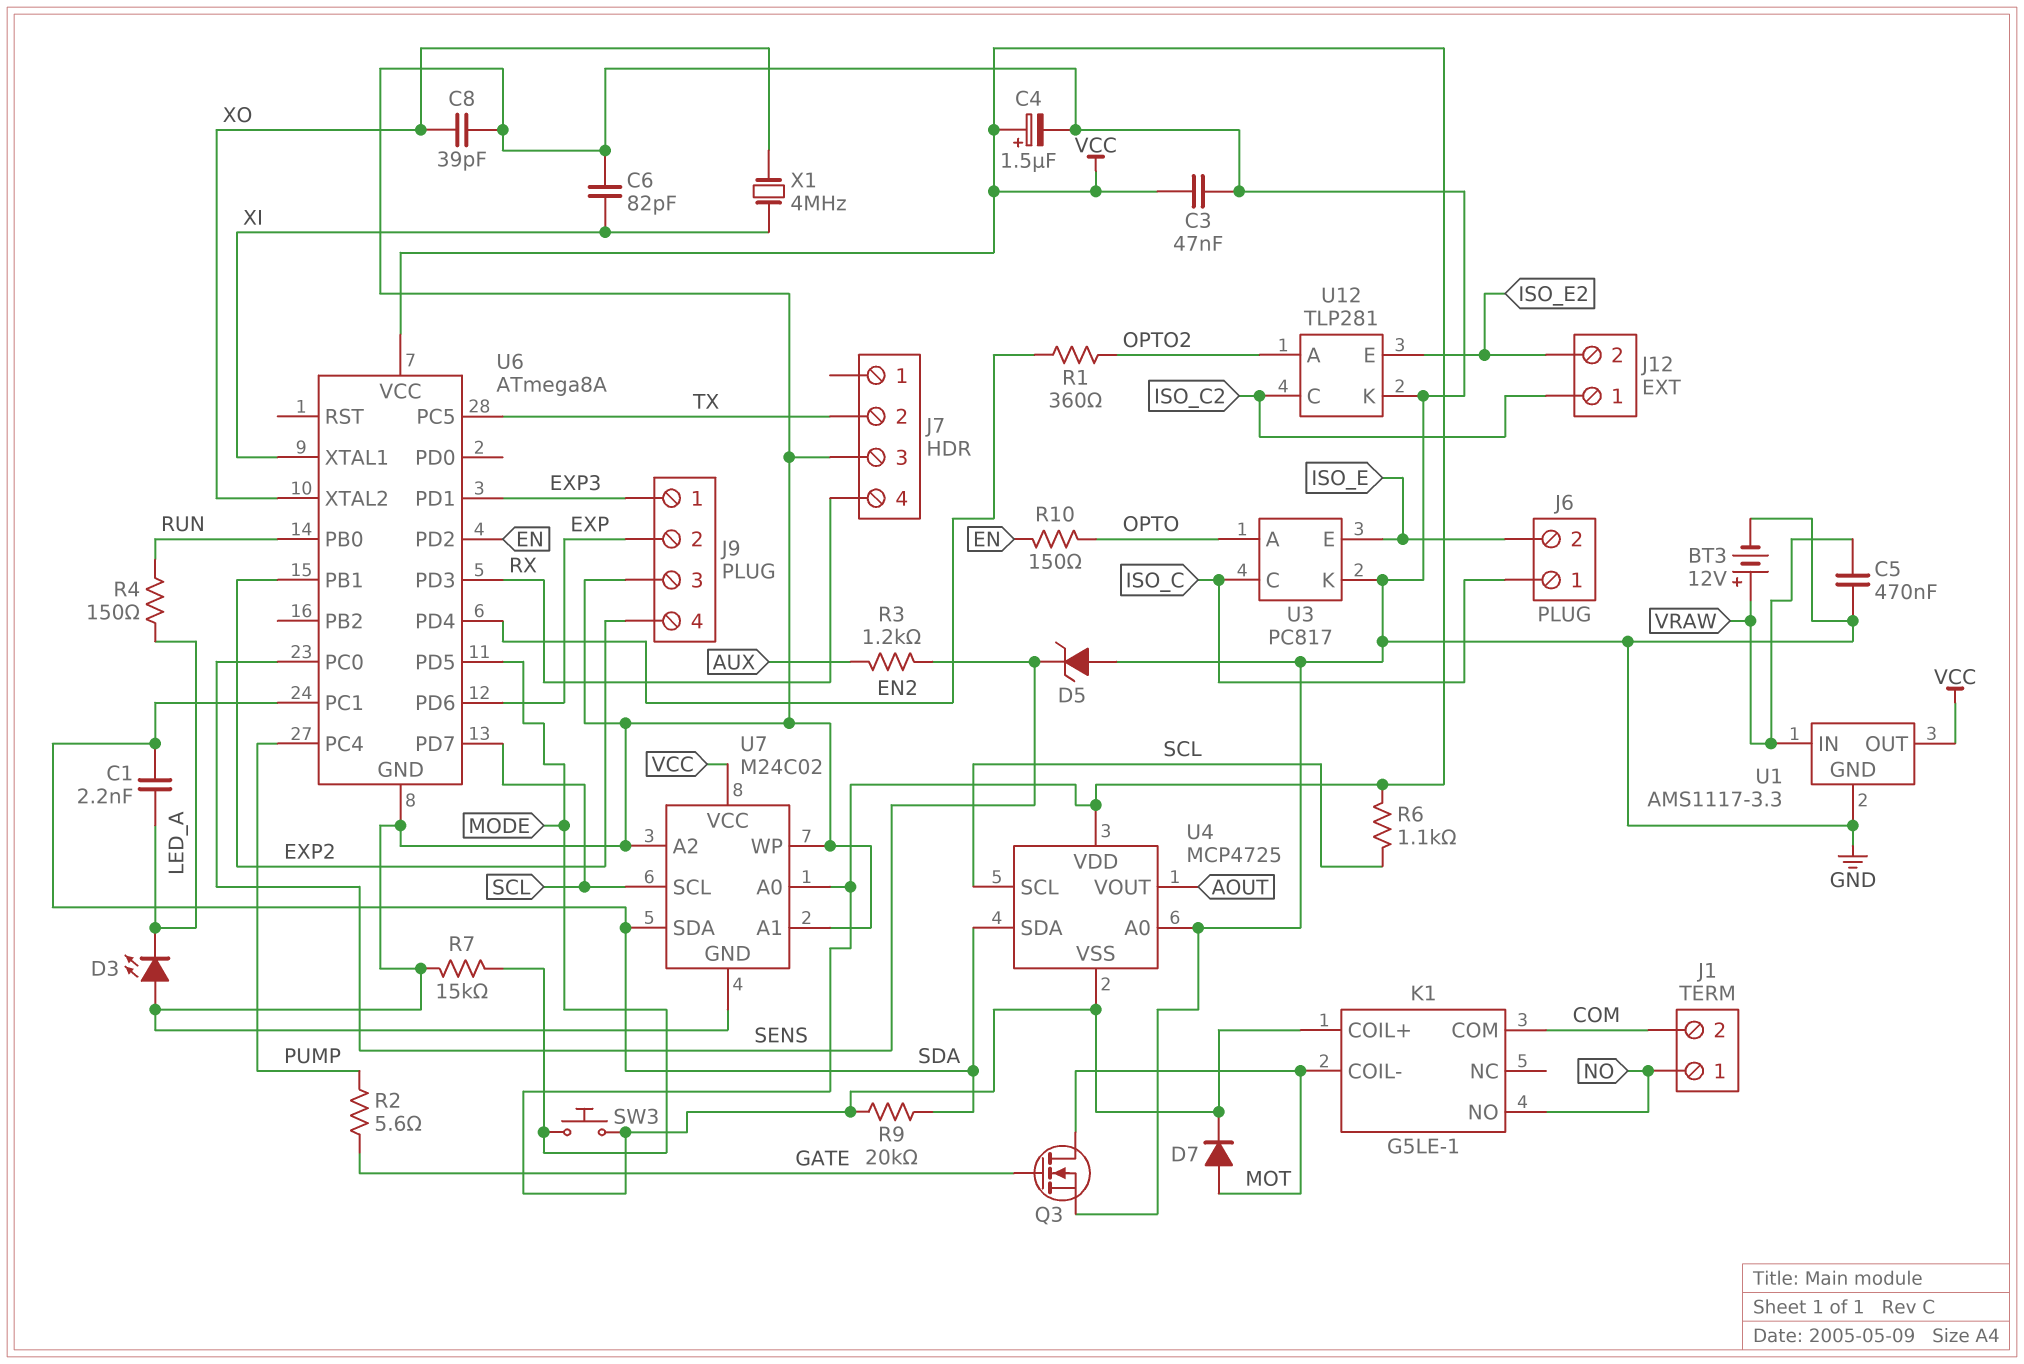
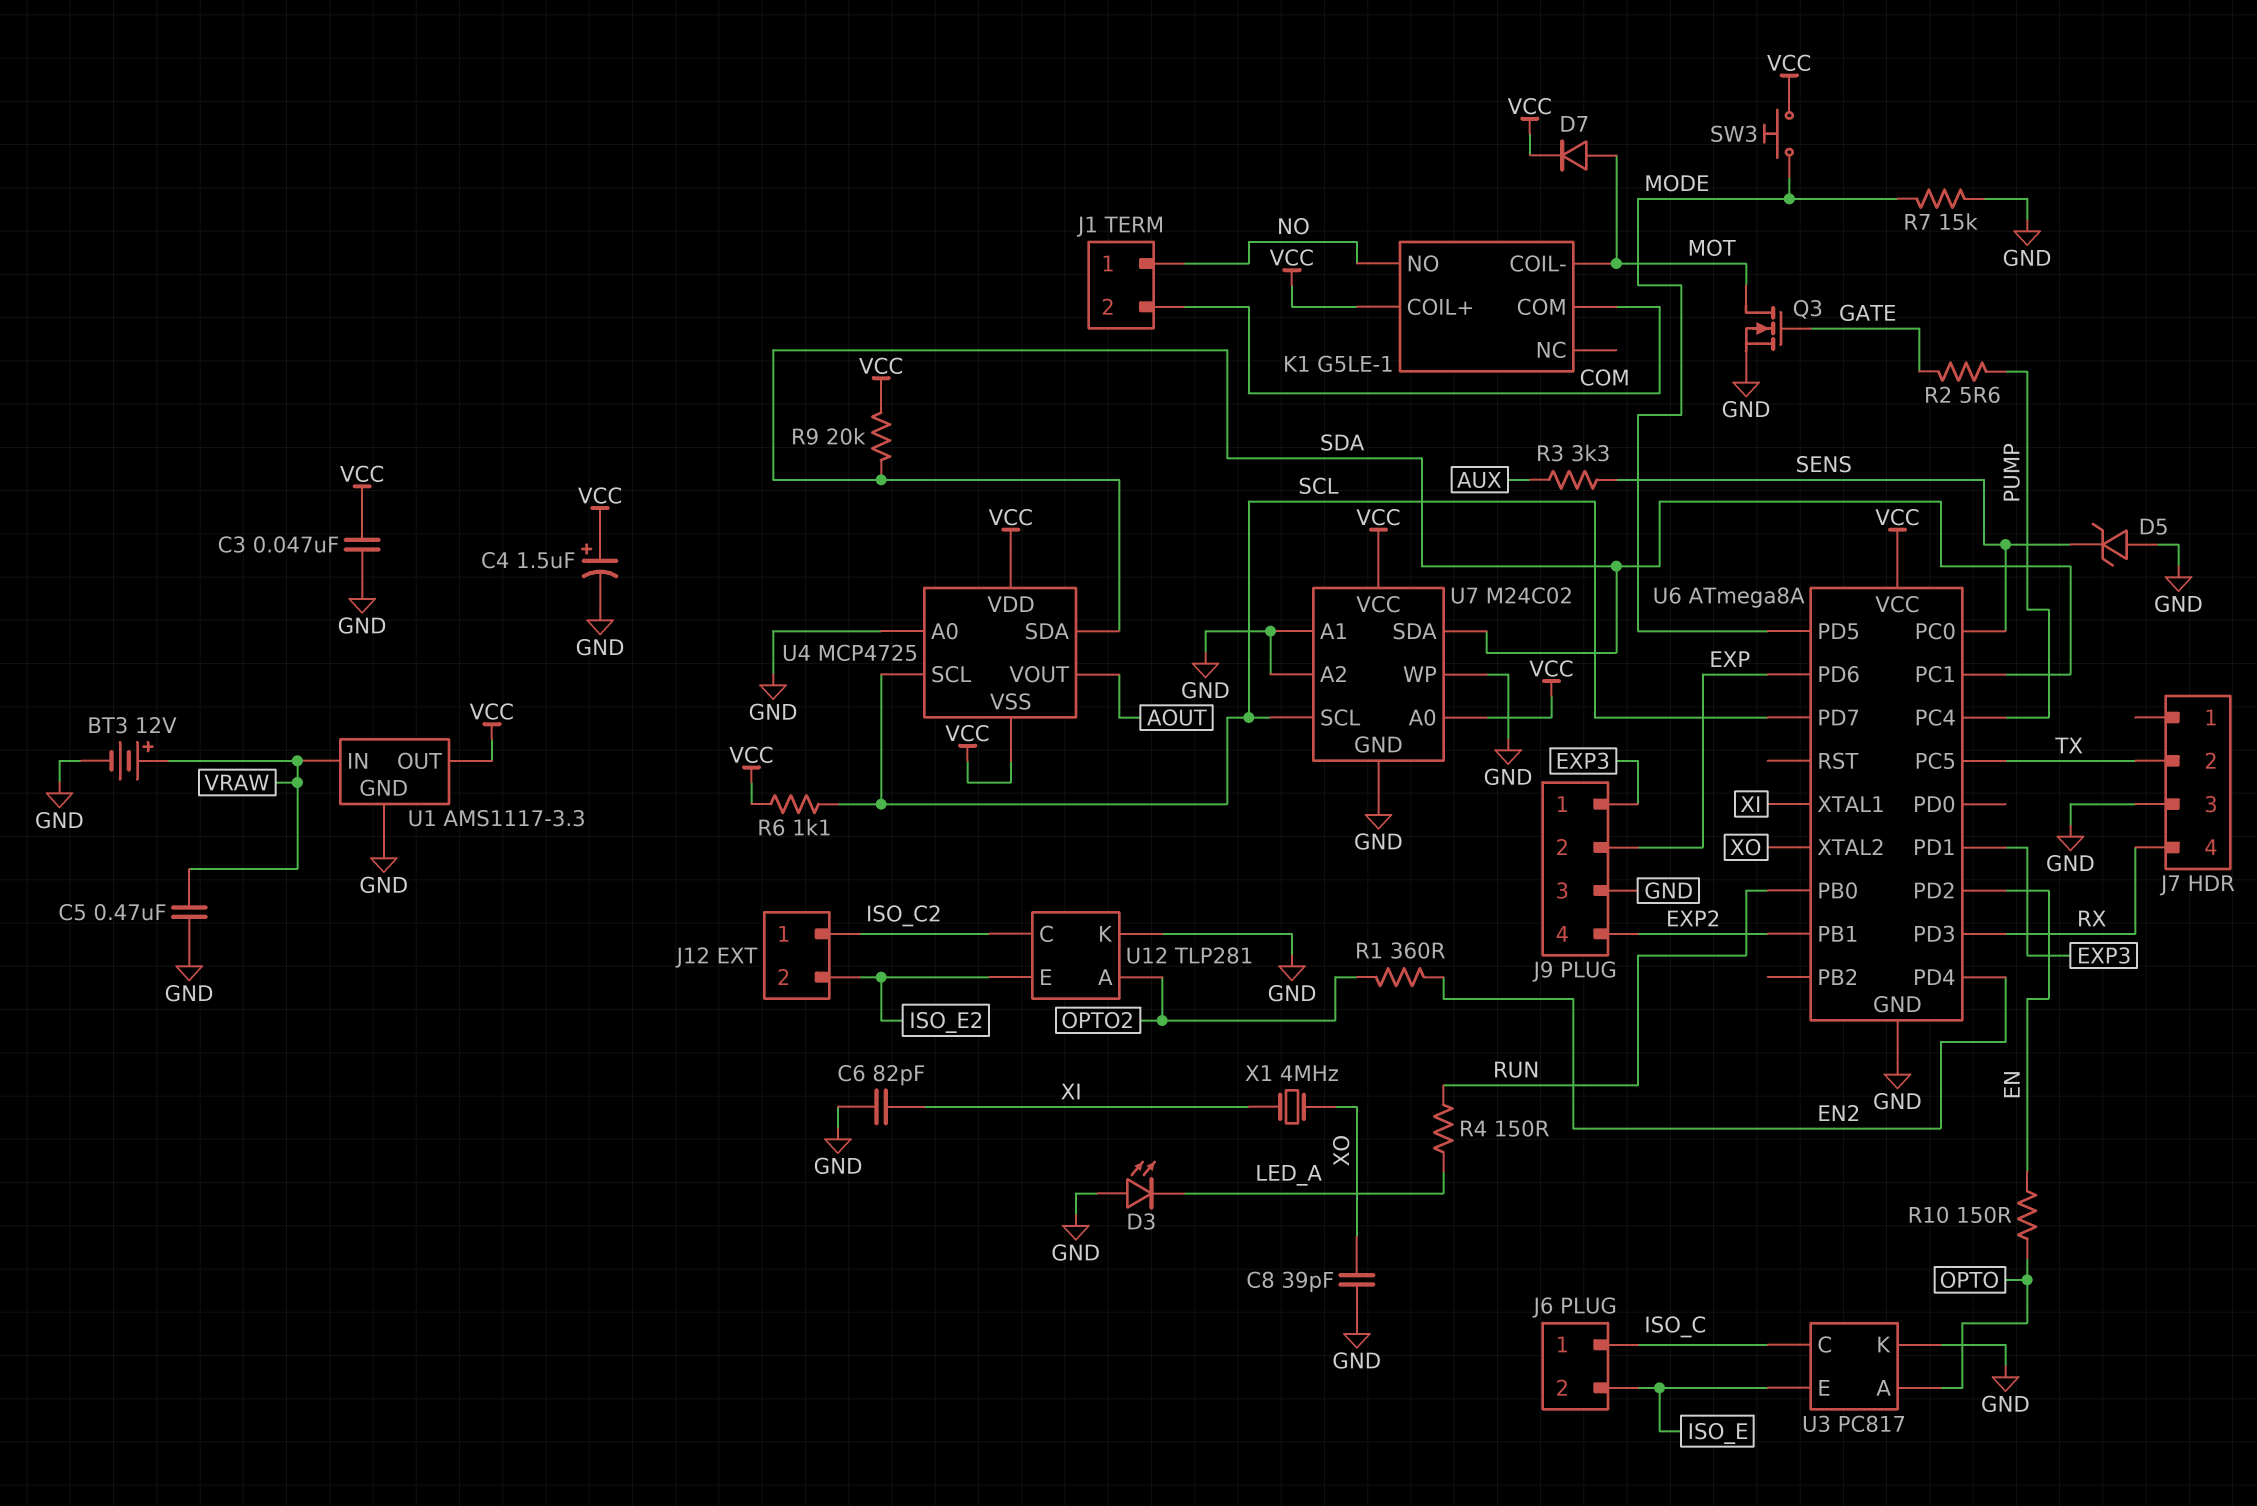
C1: 2.2nF (LED_A, SDA) -> none
R3: 1.2k (AUX, SENS) -> 3.3k (AUX, SENS)

